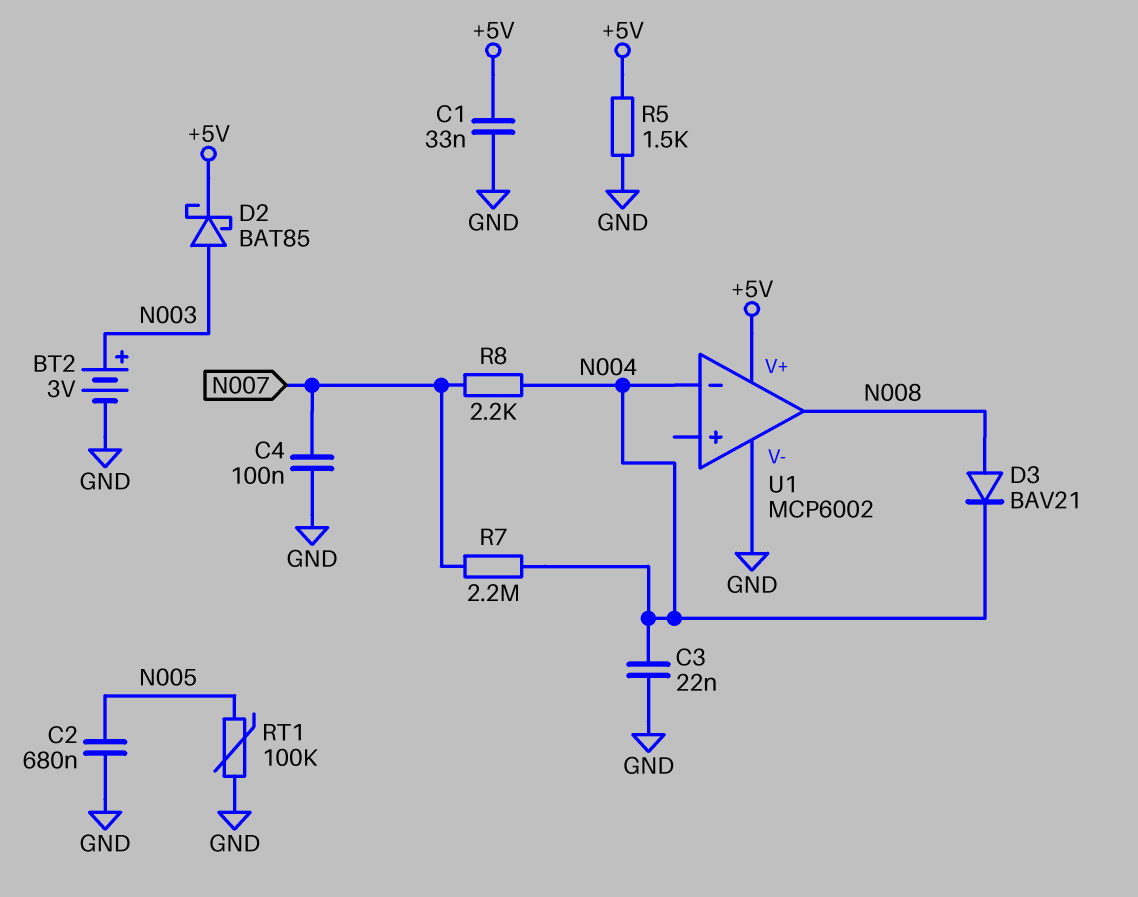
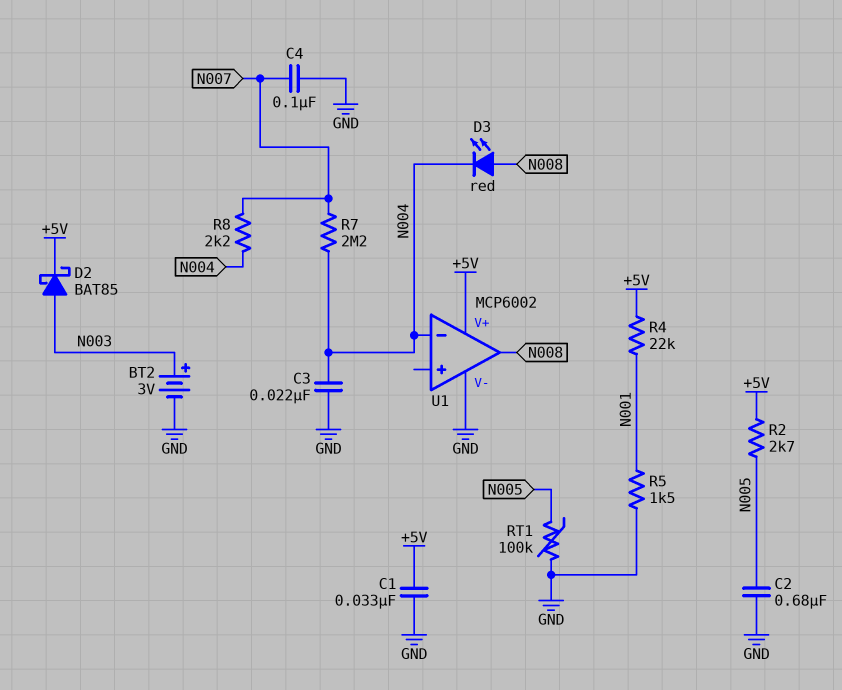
D3: diode BAV21 (A N008, K N004) -> LED red (A N008, K N004)
R2: none -> 2.7k (+5V, N005)
R4: none -> 22k (+5V, N001)
R5: 1.5k (+5V, GND) -> 1.5k (GND, N001)

